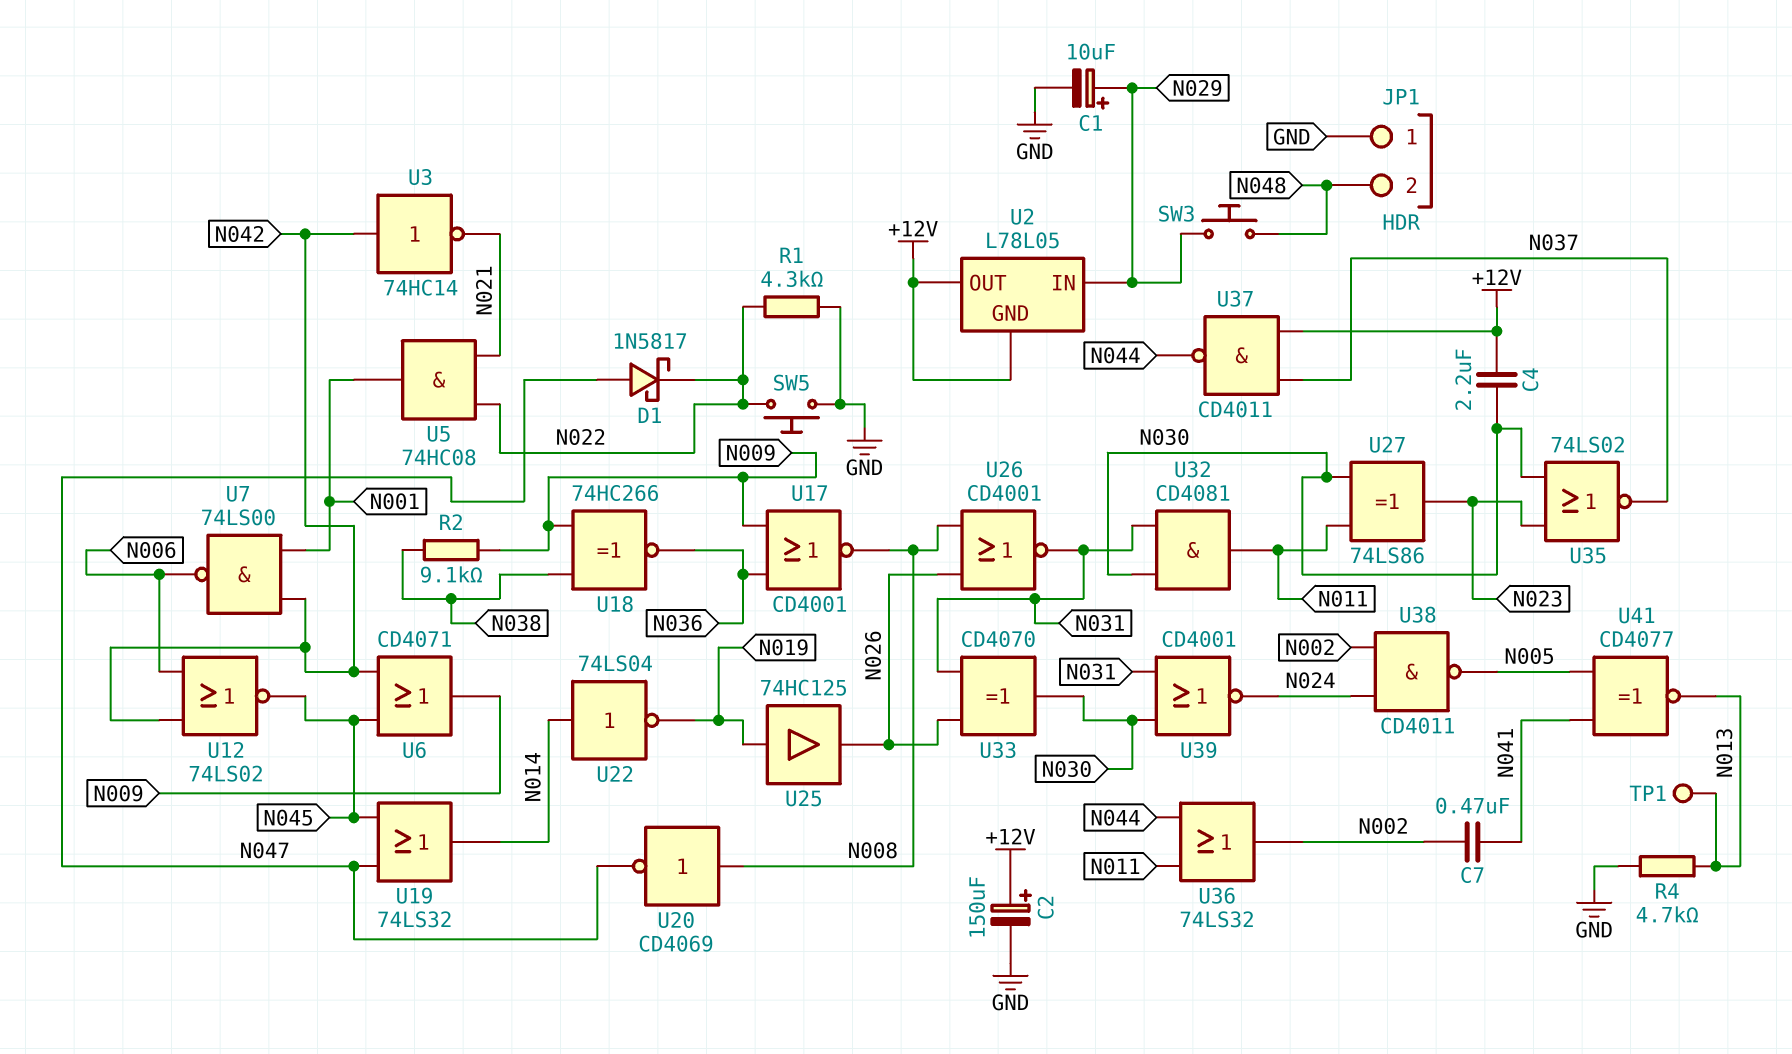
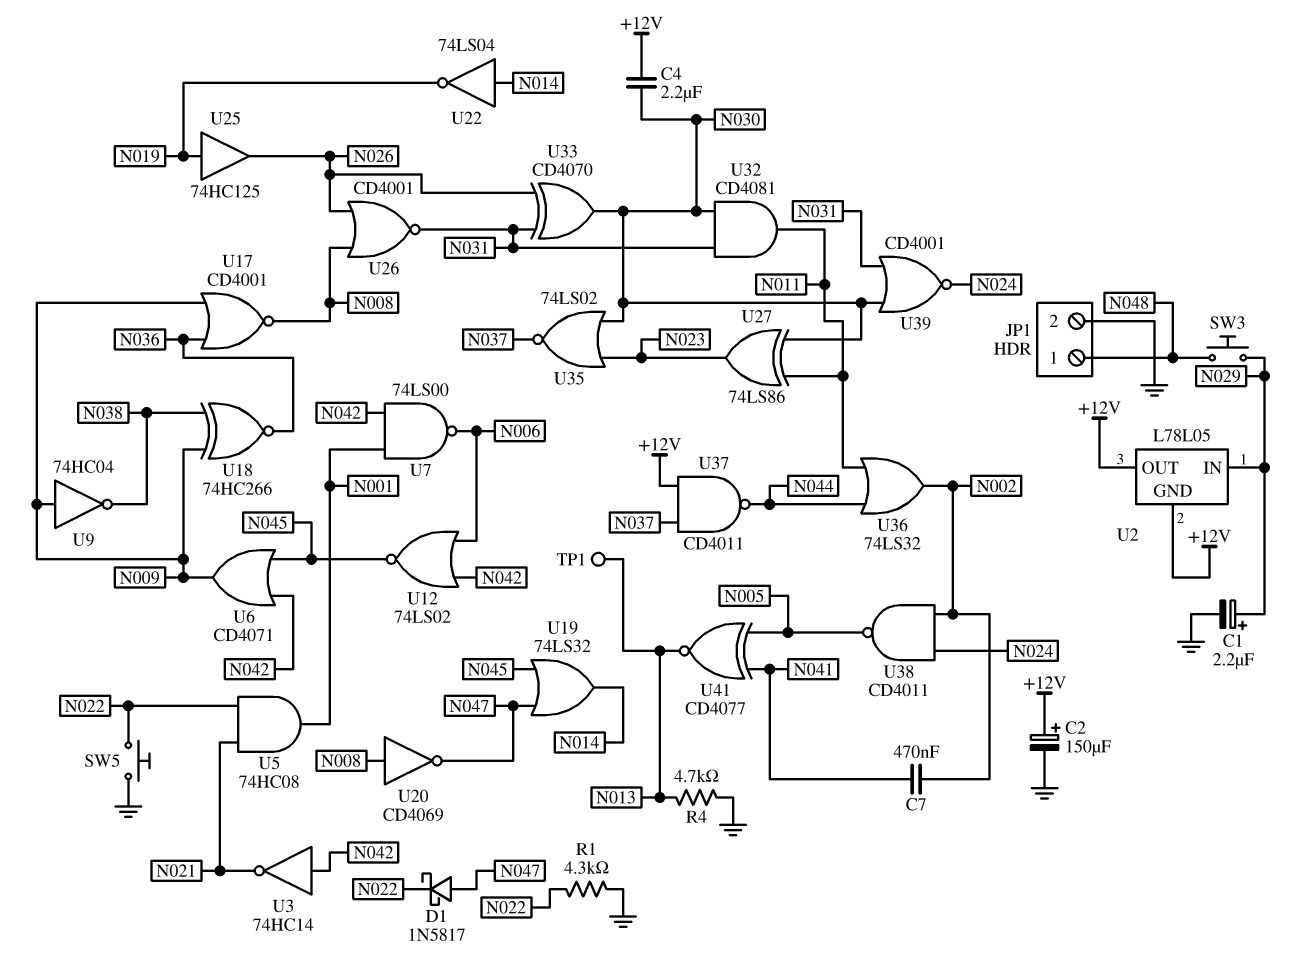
C1: 10uF (plus N029, minus GND) -> 2.2uF (plus N029, minus GND)
JP1 pin 1: GND -> N048
JP1 pin 2: N048 -> GND
R2: 9.1k (N009, N038) -> none
U9: none -> NOT 74HC04 (in N009, out N038)

